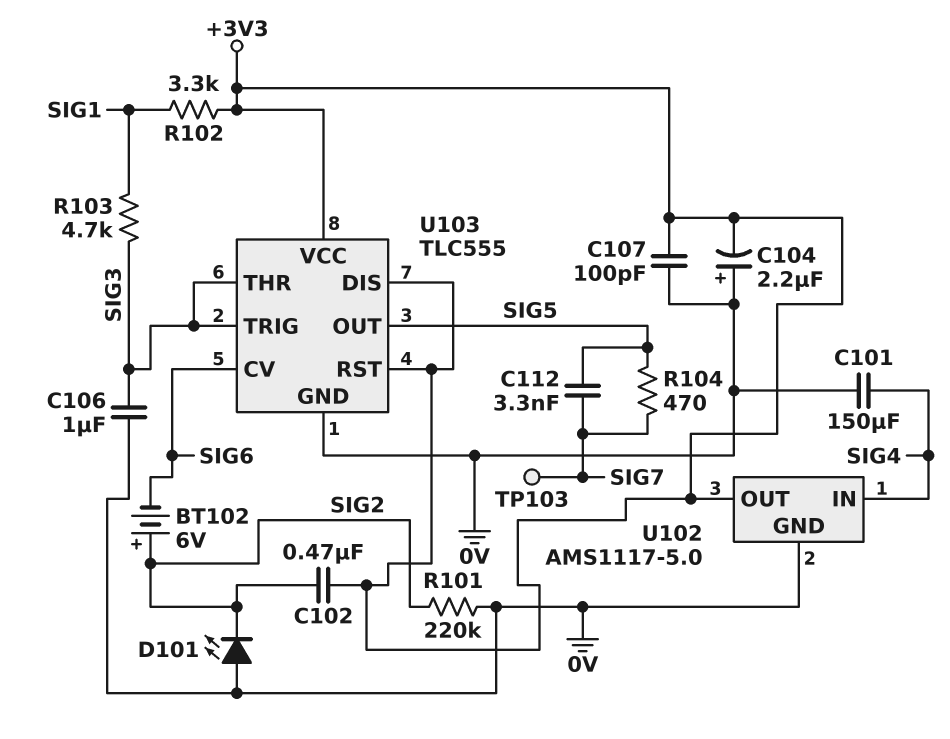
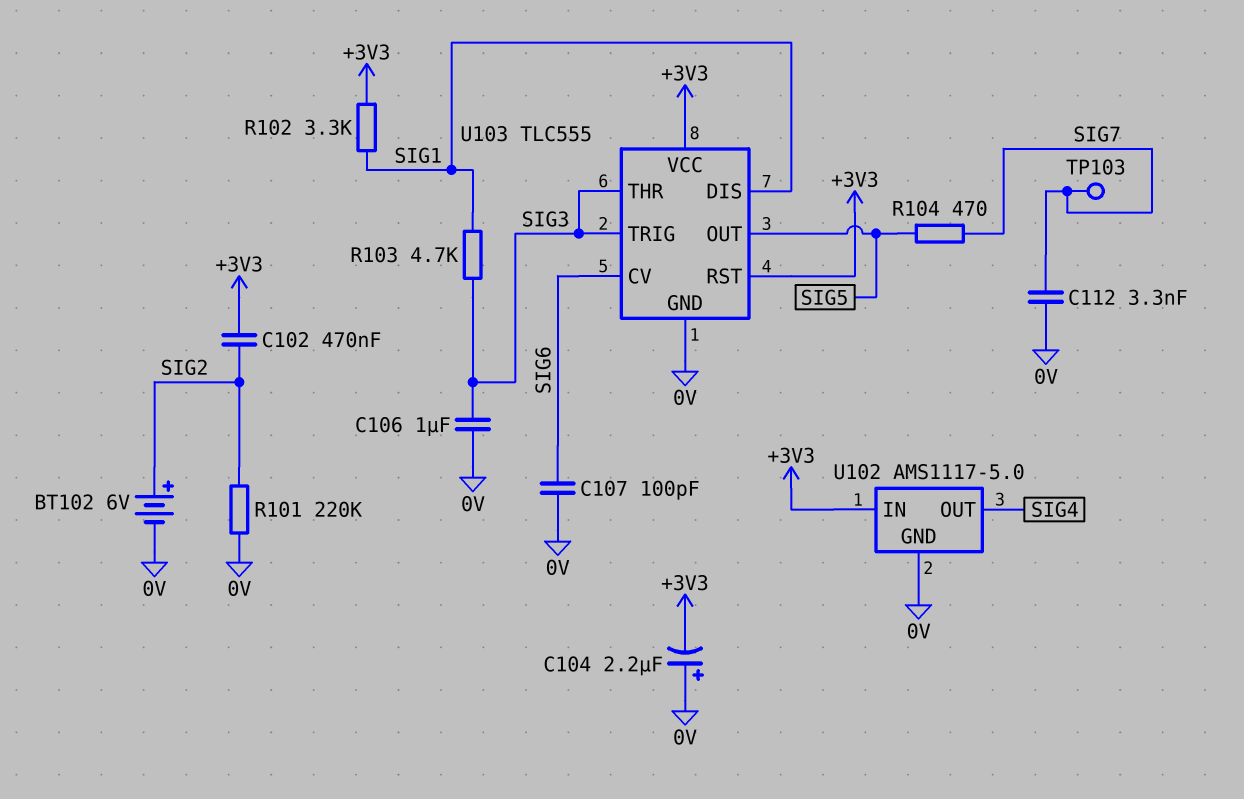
BT102: 6V (plus SIG2, minus SIG6) -> 6V (plus SIG2, minus 0V)
C101: 150uF (0V, SIG4) -> none
C107: 100pF (+3V3, 0V) -> 100pF (0V, SIG6)
C112: 3.3nF (SIG5, SIG7) -> 3.3nF (0V, SIG7)
D101: LED (A 0V, K SIG2) -> none
U102 pin IN: SIG4 -> +3V3
U102 pin OUT: +3V3 -> SIG4
U103 pin DIS: +3V3 -> SIG1

